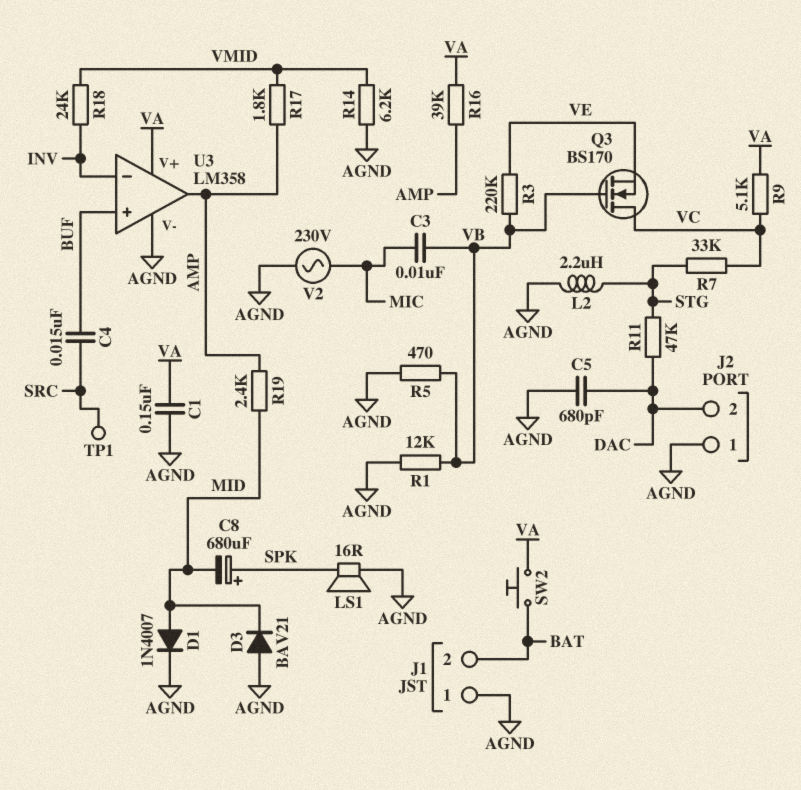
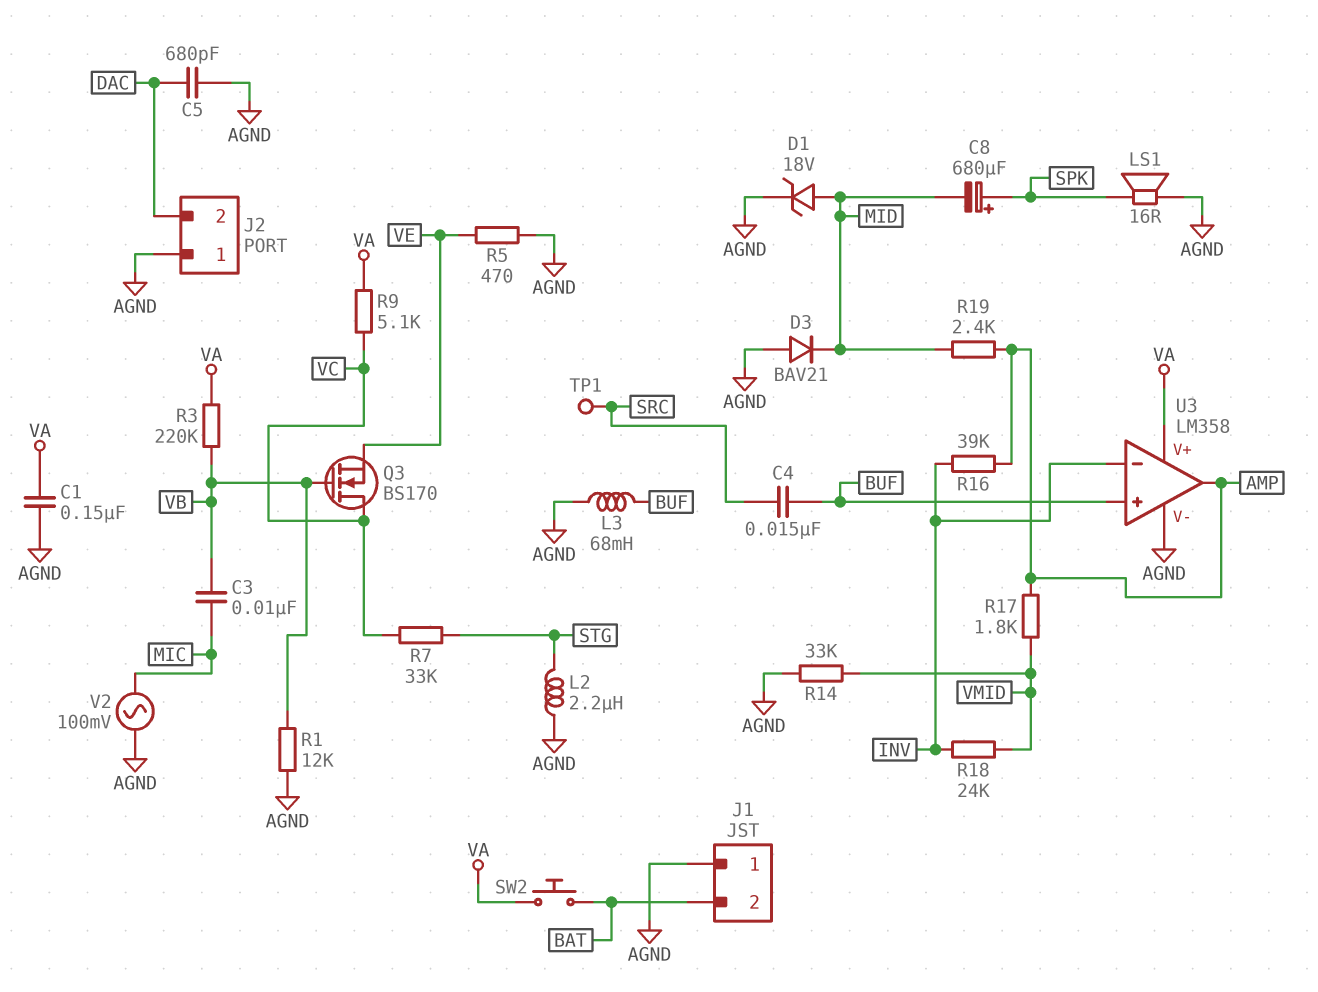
D1: diode 1N4007 (A MID, K AGND) -> zener 18V (A MID, K AGND)
L3: none -> 68mH (AGND, BUF)
R3: 220k (VB, VE) -> 220k (VA, VB)
R5: 470 (AGND, VB) -> 470 (AGND, VE)
R11: 47k (DAC, STG) -> none
R14: 6.2k (AGND, VMID) -> 33k (AGND, VMID)
R16: 39k (AMP, VA) -> 39k (AMP, INV)
V2: AC 230V (AGND, MIC) -> AC 100mV (AGND, MIC)

